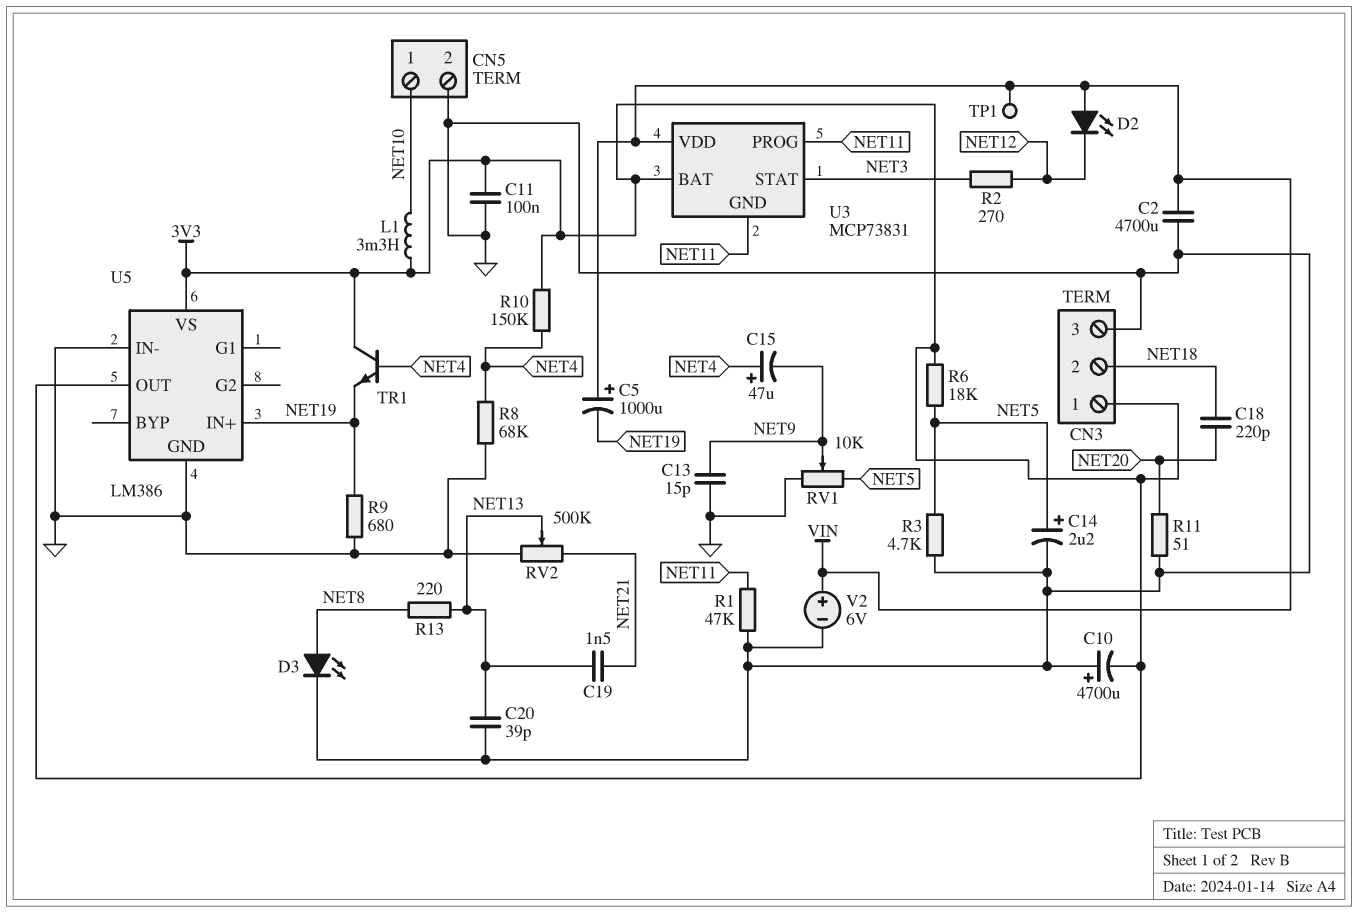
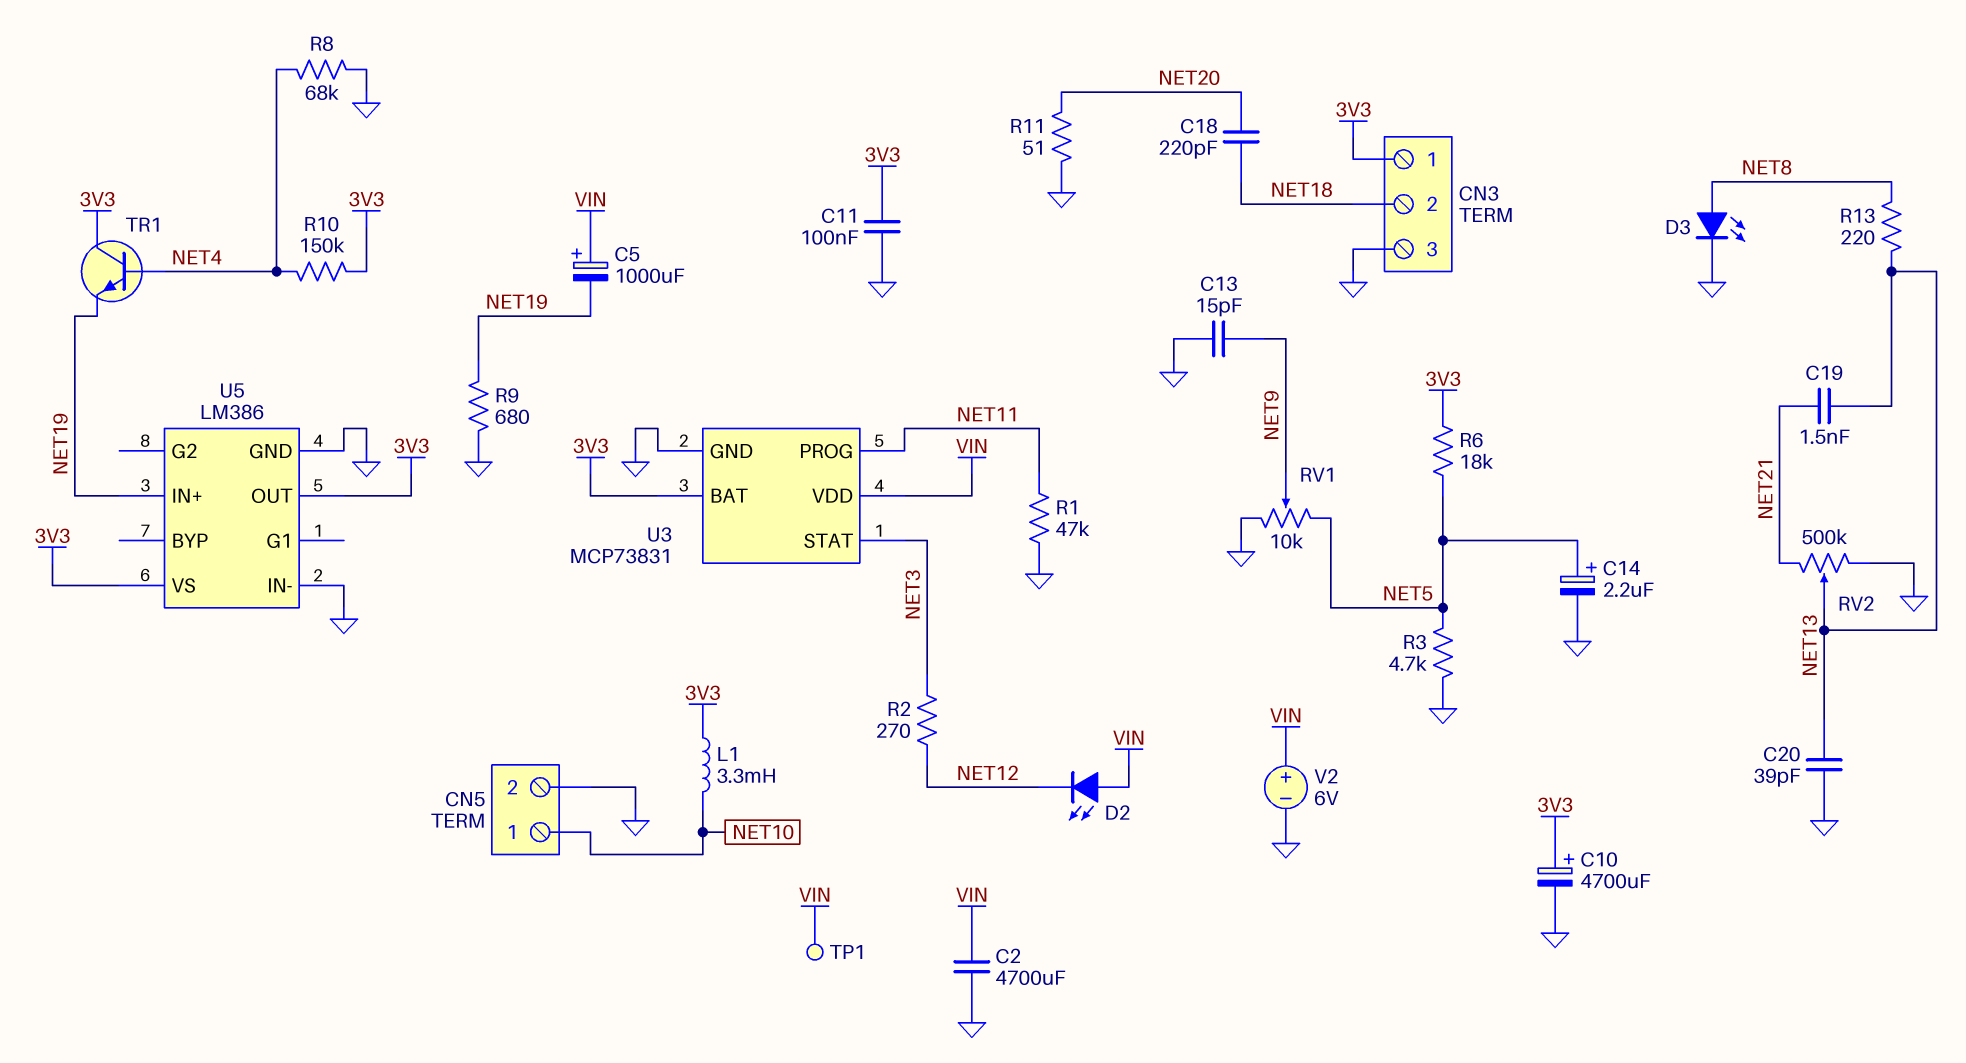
C10: 4700uF (plus GND, minus 3V3) -> 4700uF (plus 3V3, minus GND)
C15: 47uF (plus NET4, minus NET9) -> none
U3 pin GND: NET11 -> GND

